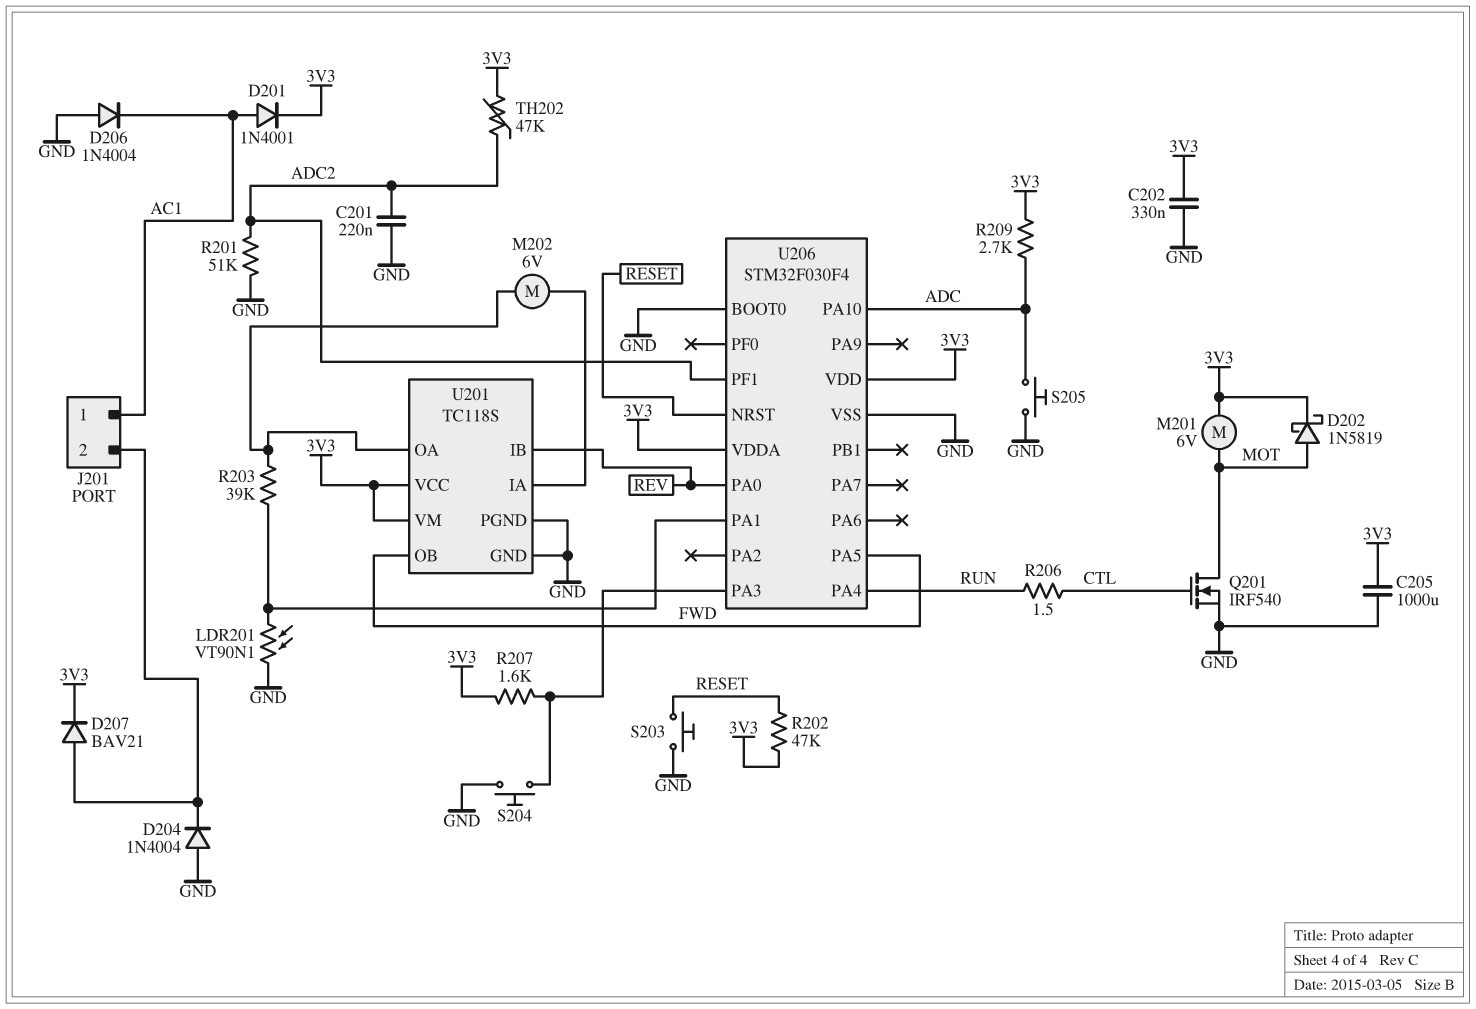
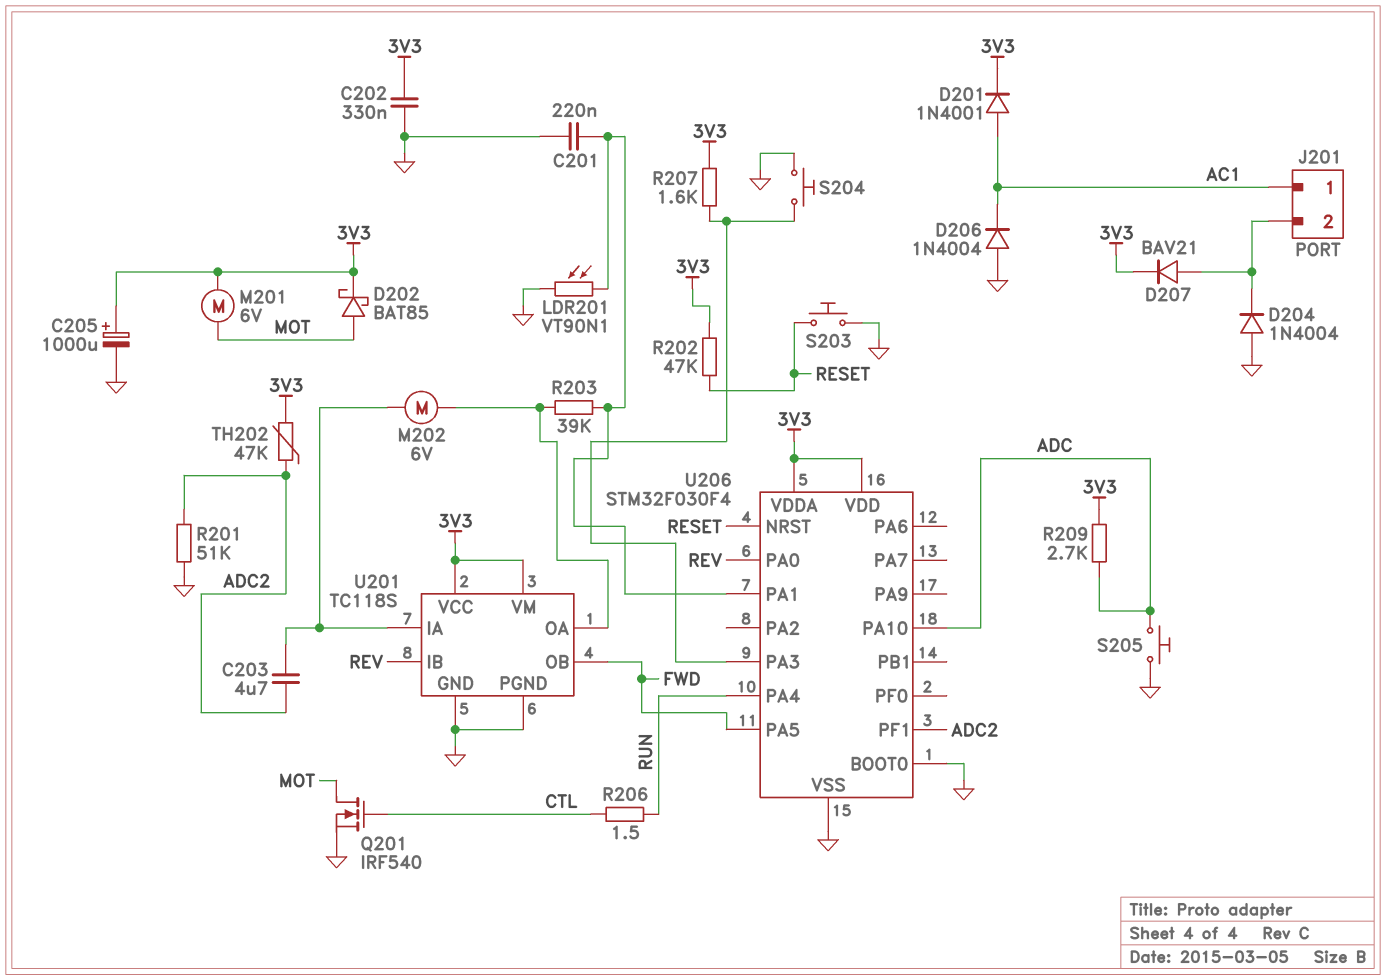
C201: 220nF (ADC2, GND) -> 220nF (GND, U206/PA1)
C203: none -> 4.7uF (ADC2, U201/IA)
C205: 1000uF (3V3, GND) -> 1000uF (plus 3V3, minus GND)
D202: schottky 1N5819 (A MOT, K 3V3) -> schottky BAT85 (A MOT, K 3V3)

